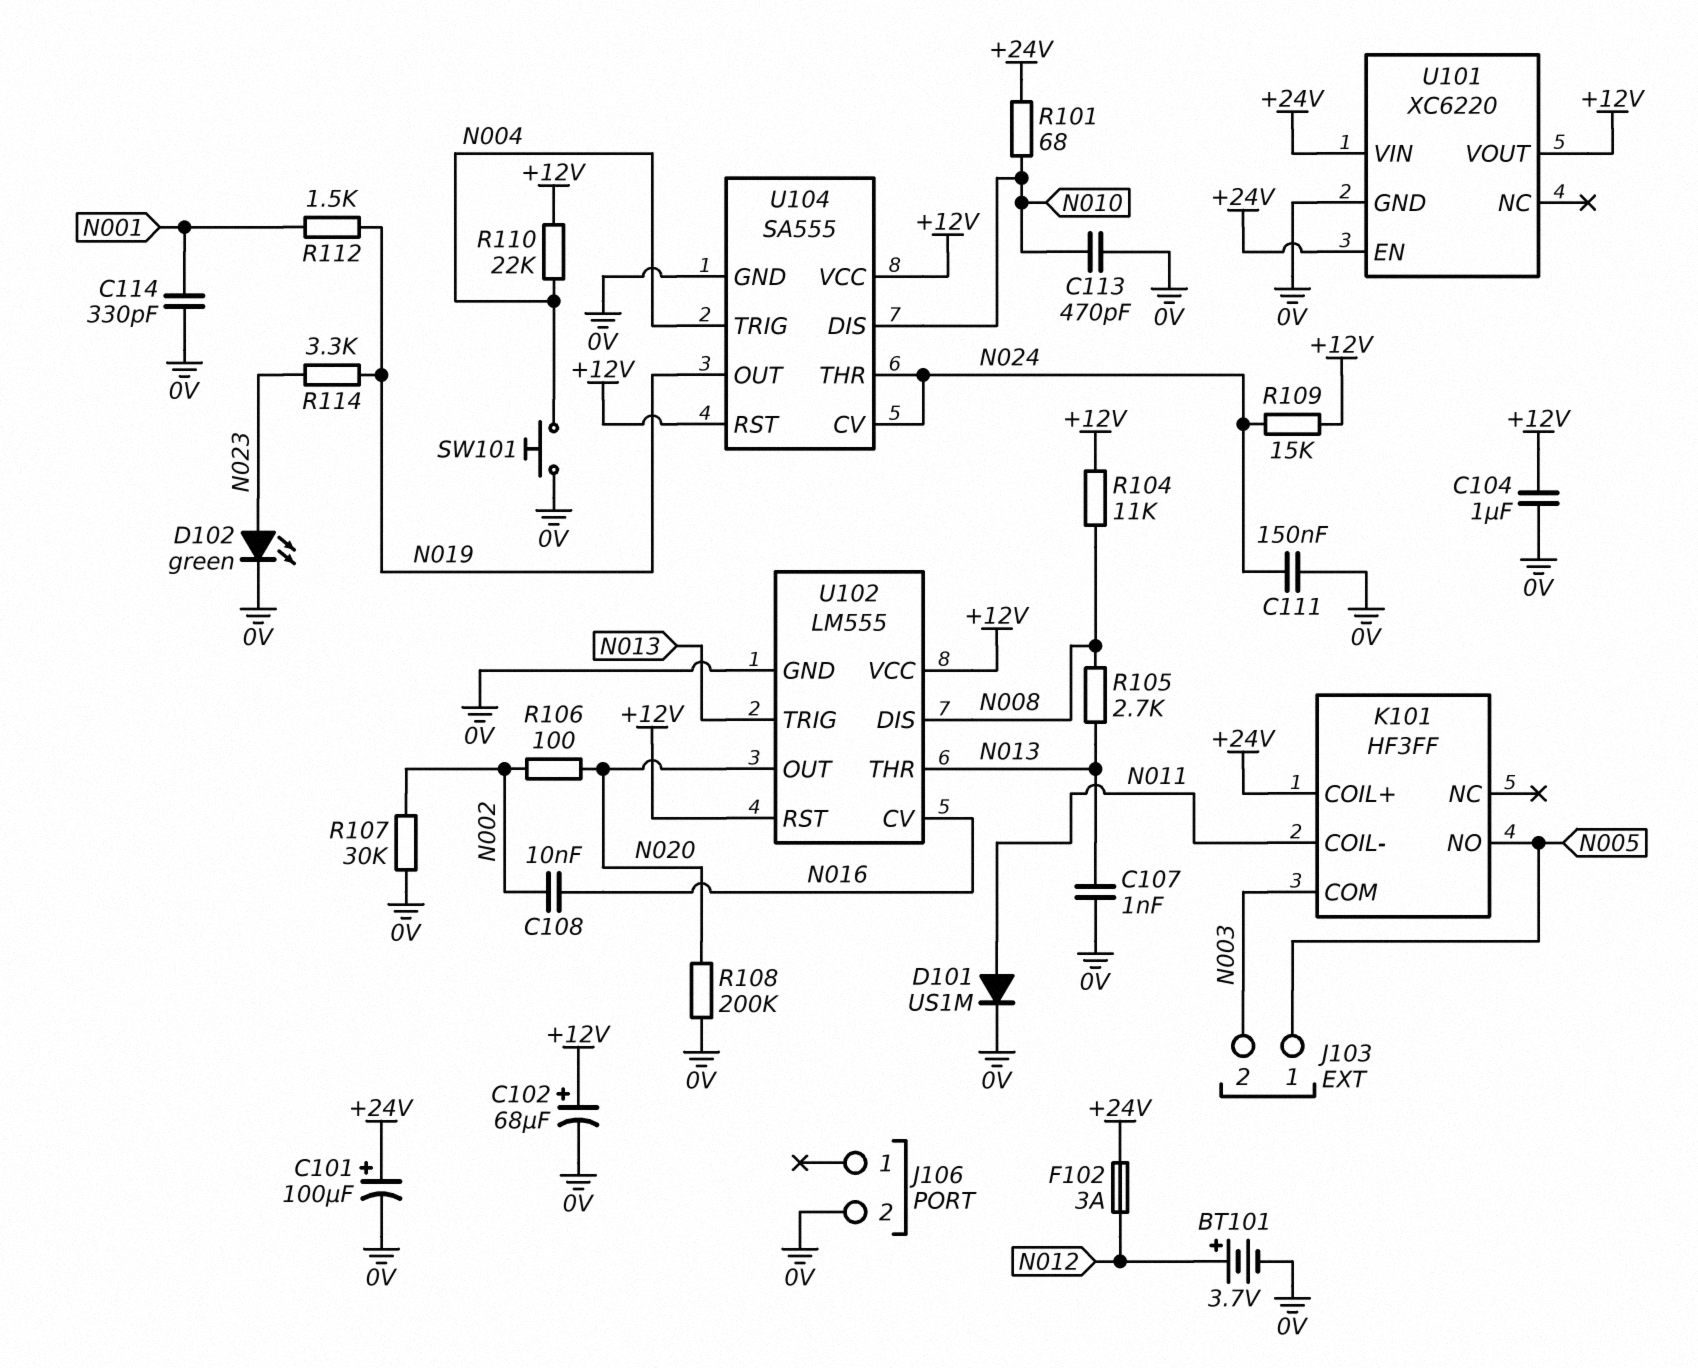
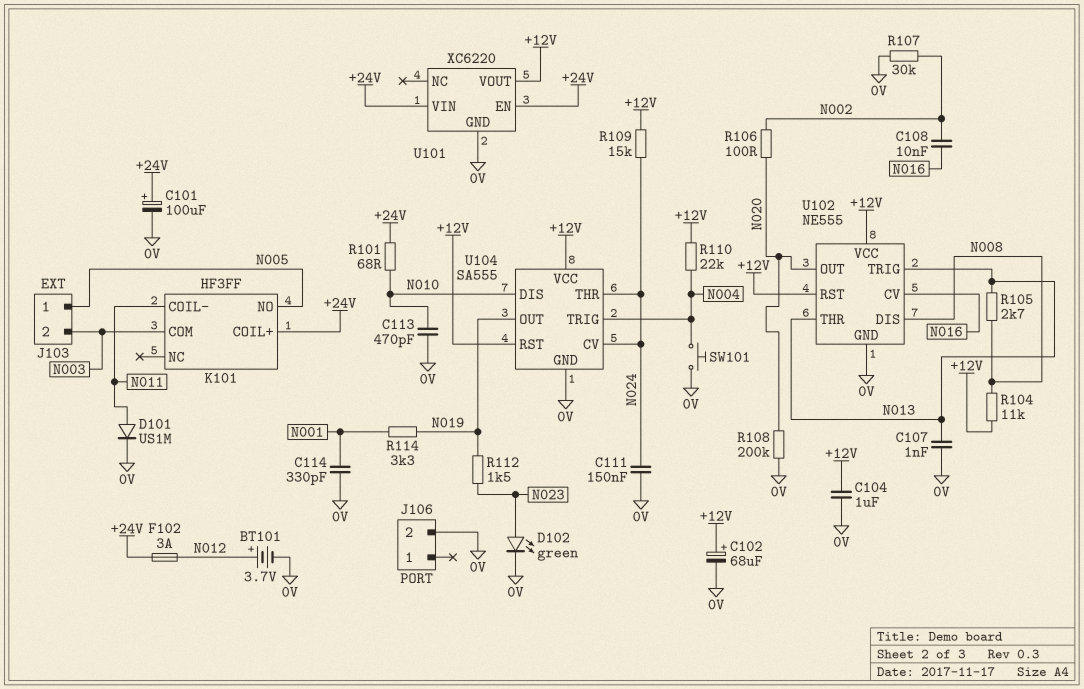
R112: 1.5k (N001, N019) -> 1.5k (N019, N023)
R114: 3.3k (N019, N023) -> 3.3k (N001, N019)
U102: LM555 -> NE555

